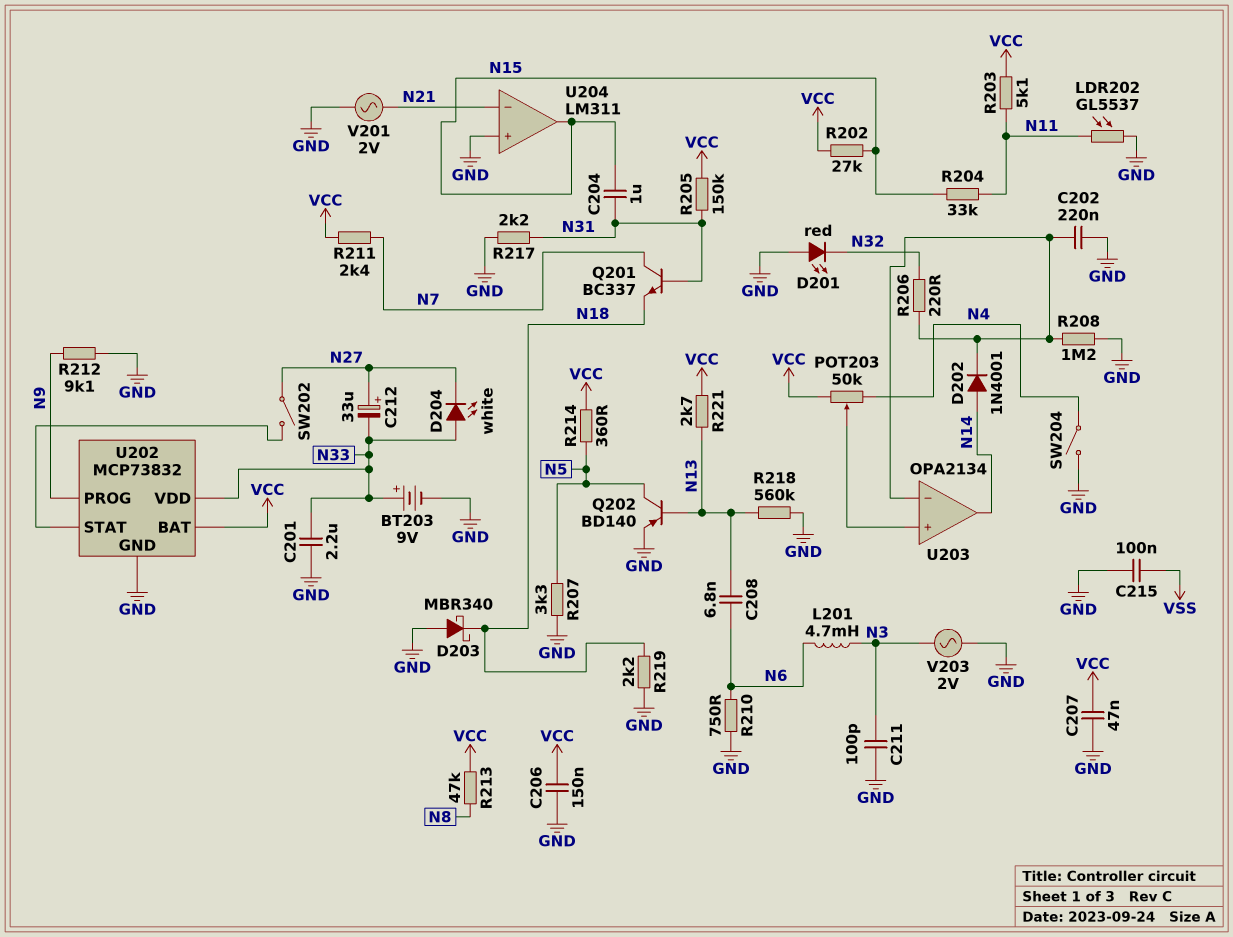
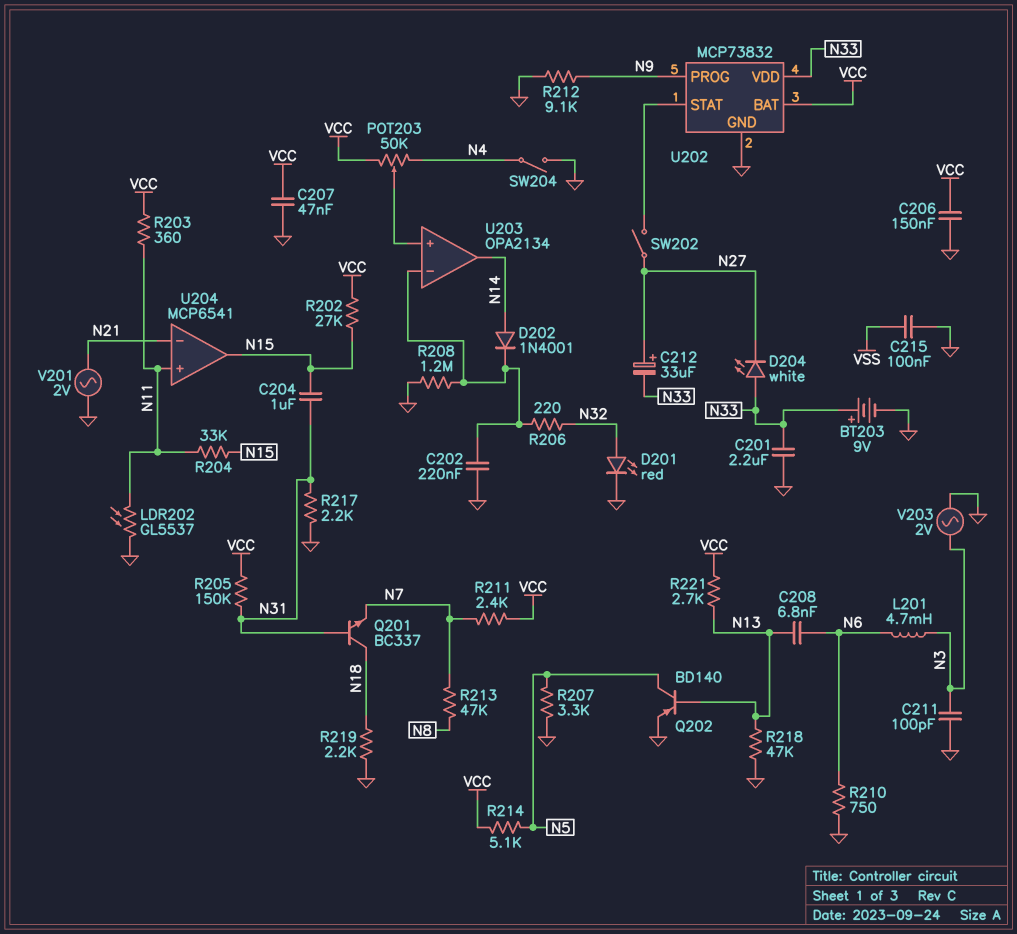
D201: LED red (A GND, K N32) -> LED red (A N32, K GND)
D203: schottky MBR340 (A GND, K N18) -> none
Q201: NPN BC337 (B N31, C N7, E N18) -> NPN BC337 (B N31, C N18, E N7)
R203: 5.1k (N11, VCC) -> 360 (N11, VCC)
R213: 47k (N8, VCC) -> 47k (N7, N8)
R214: 360 (N5, VCC) -> 5.1k (N5, VCC)
R218: 560k (GND, N13) -> 47k (GND, N13)
U204: LM311 -> MCP6541
U204 pin in+: GND -> N11

